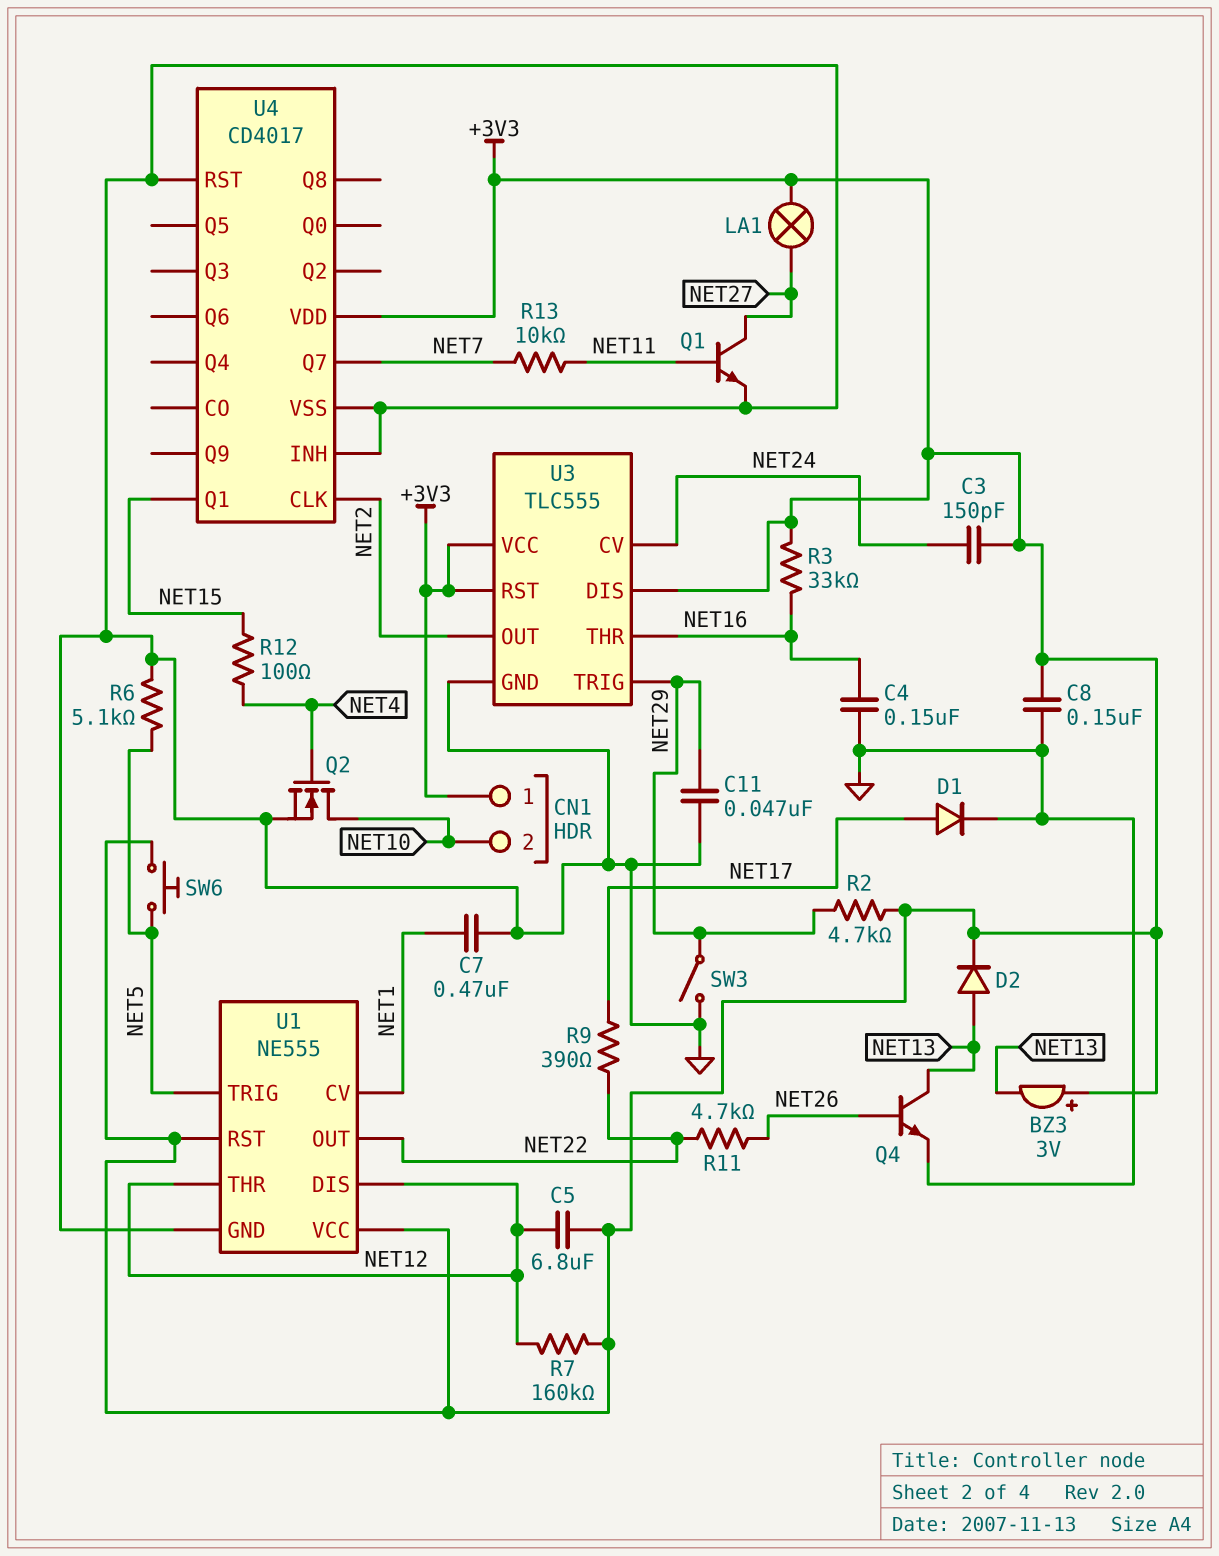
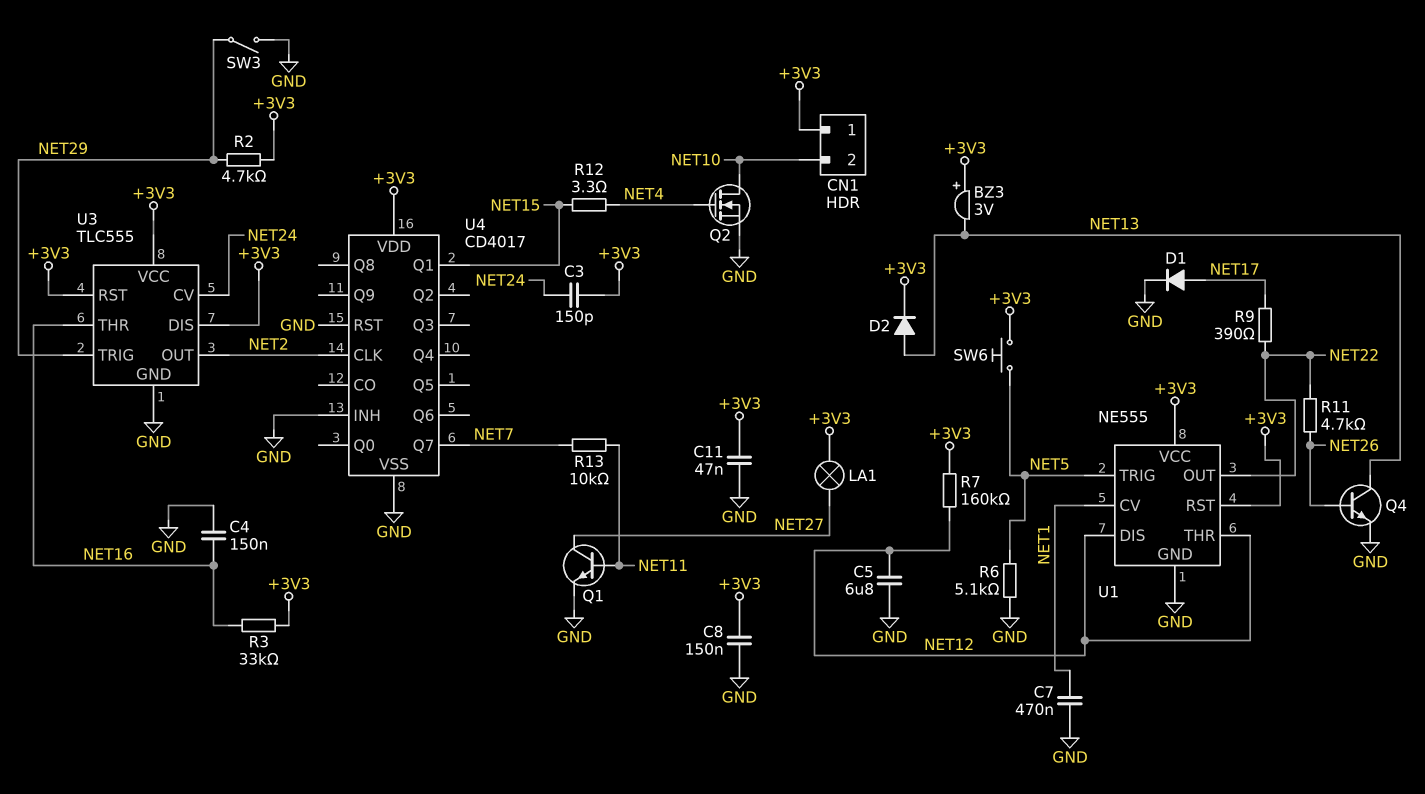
C5: 6.8uF (+3V3, NET12) -> 6.8uF (GND, NET12)
C11: 47nF (GND, NET29) -> 47nF (+3V3, GND)
R12: 100 (NET4, NET15) -> 3.3 (NET4, NET15)

